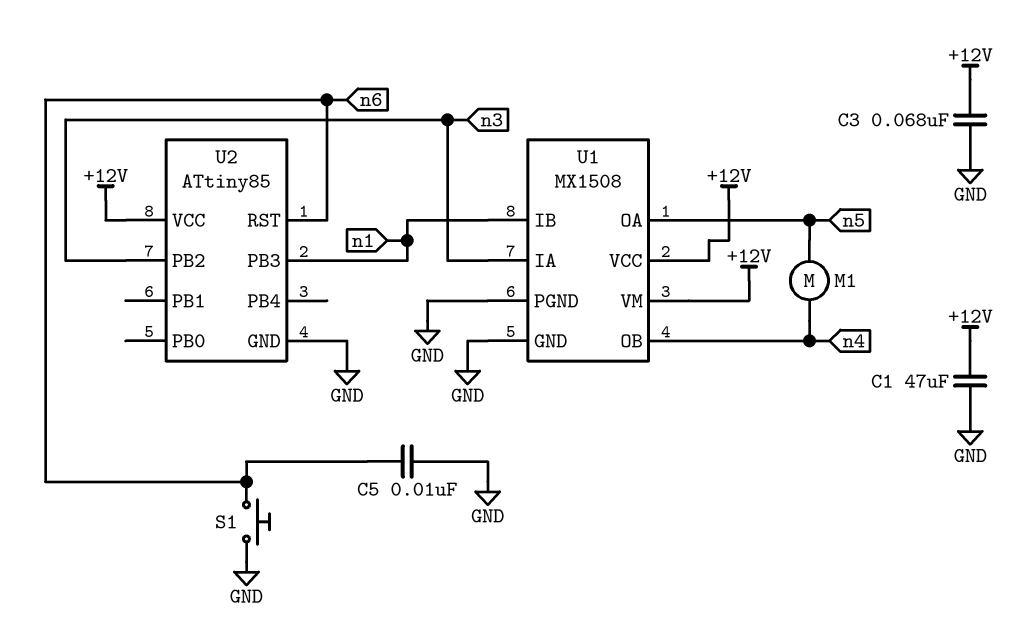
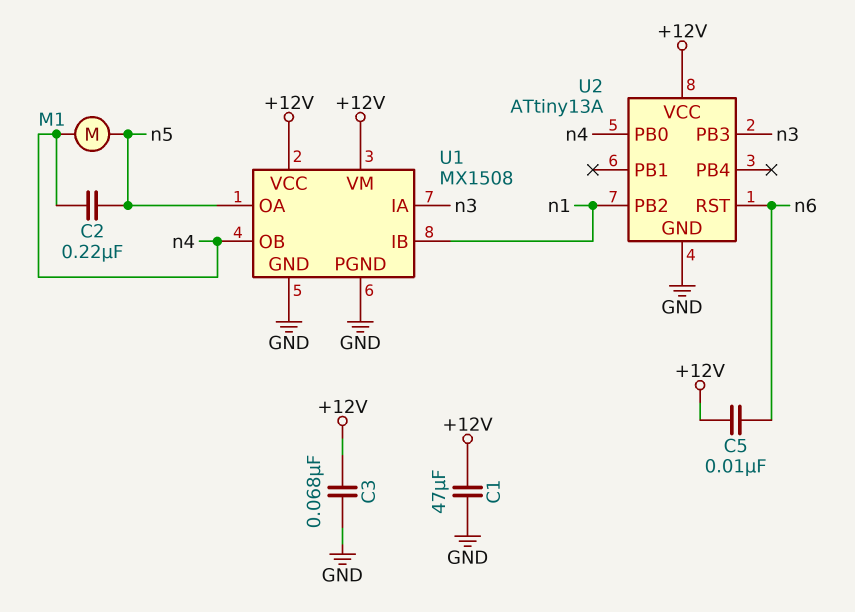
C2: none -> 220nF (n4, n5)
C5: 10nF (GND, n6) -> 10nF (+12V, n6)
S1: button (GND, n6) -> none
U2: ATtiny85 -> ATtiny13A
U2 pin PB0: none -> n4
U2 pin PB2: n3 -> n1
U2 pin PB3: n1 -> n3

